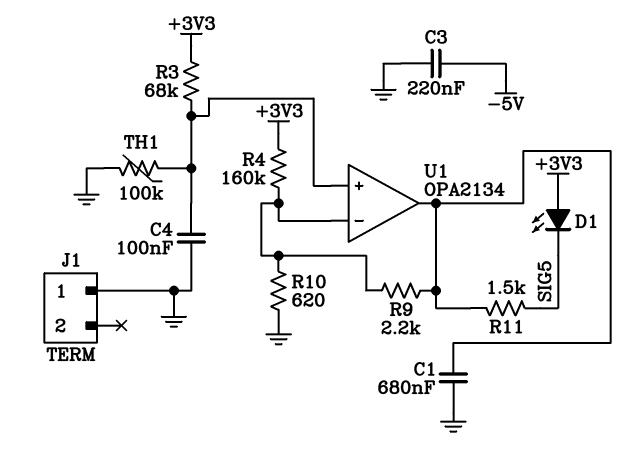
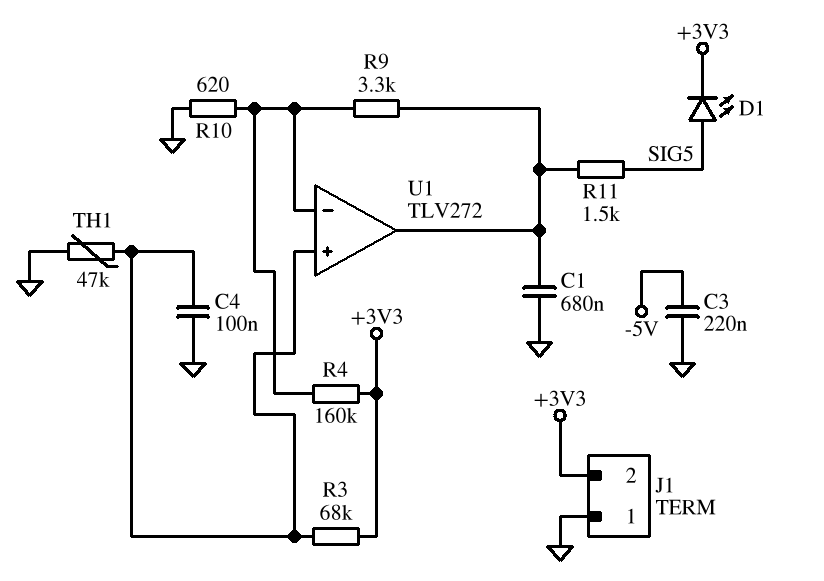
D1: LED (A +3V3, K SIG5) -> LED (A SIG5, K +3V3)
J1 pin 2: none -> +3V3
R9: 2.2k (U1/in-, U1/out) -> 3.3k (U1/in-, U1/out)
TH1: 100k (GND, U1/in+) -> 47k (GND, U1/in+)
U1: OPA2134 -> TLV272

